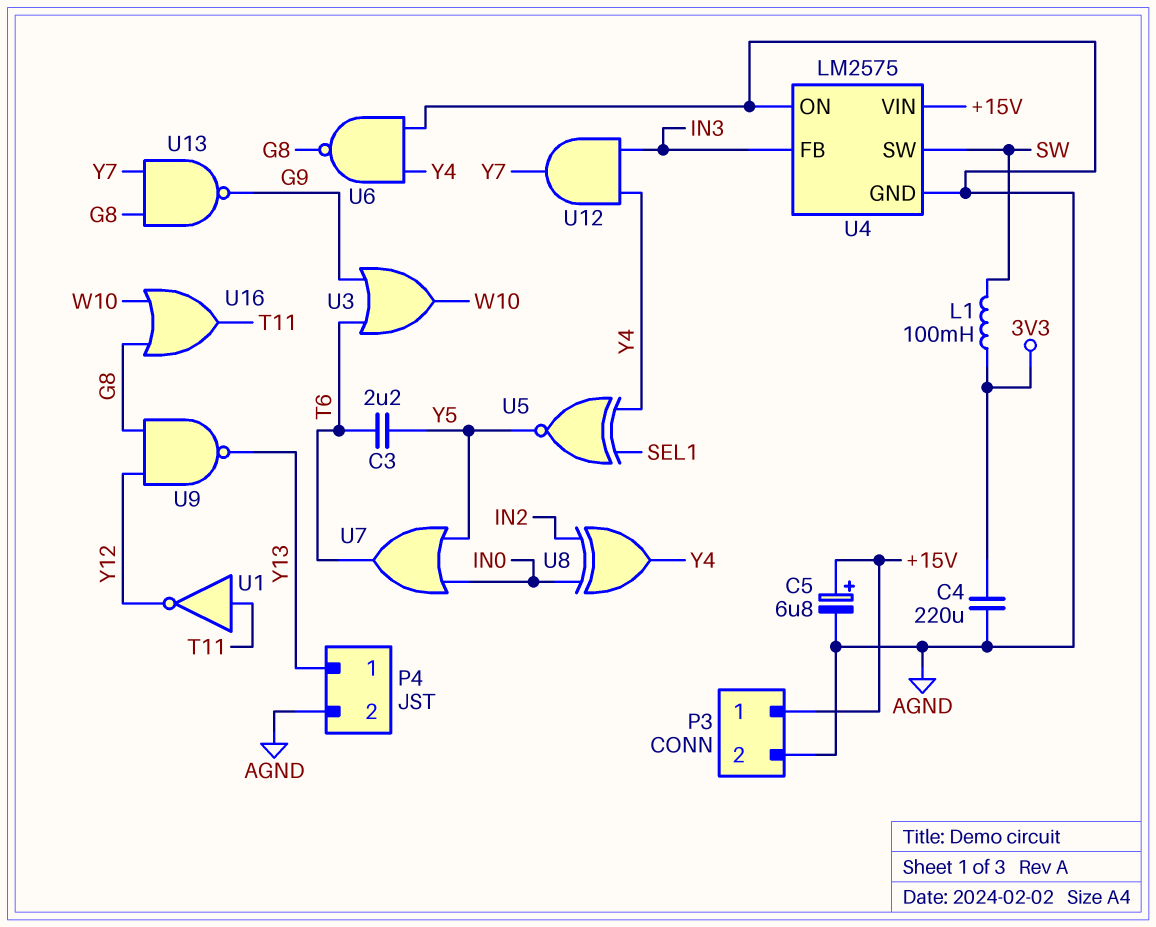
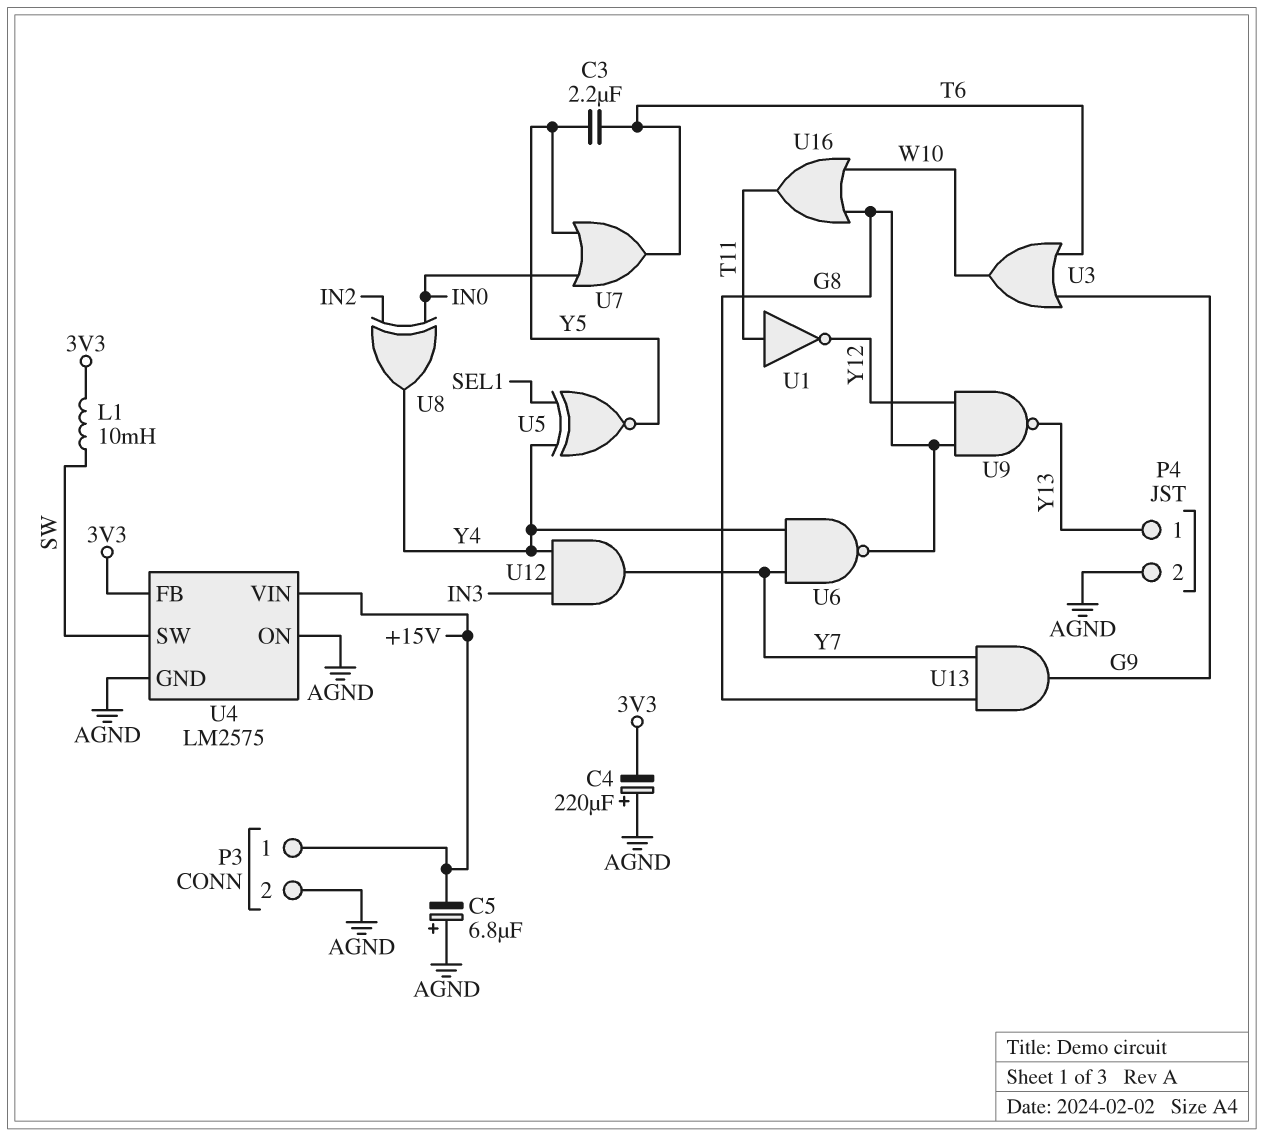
C4: 220uF (3V3, AGND) -> 220uF (plus AGND, minus 3V3)
C5: 6.8uF (plus +15V, minus AGND) -> 6.8uF (plus AGND, minus +15V)
L1: 100mH (3V3, SW) -> 10mH (3V3, SW)
U4 pin FB: IN3 -> 3V3
U6: NAND (in AGND, in Y4, out G8) -> NAND (in Y4, in Y7, out G8)
U13: NAND (in G8, in Y7, out G9) -> AND (in G8, in Y7, out G9)

